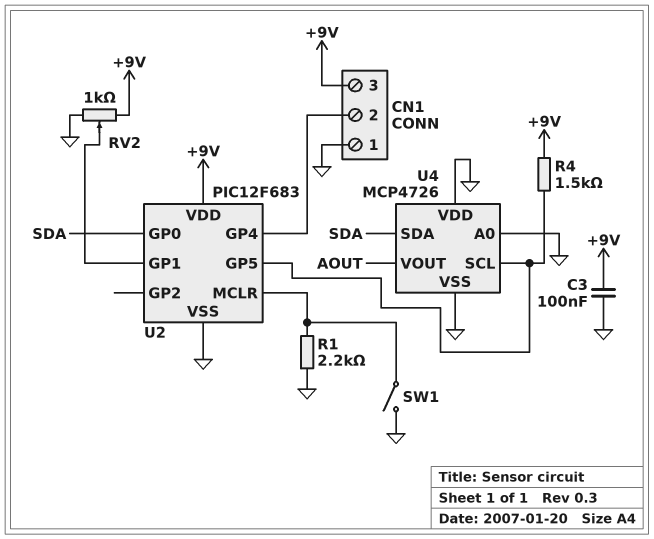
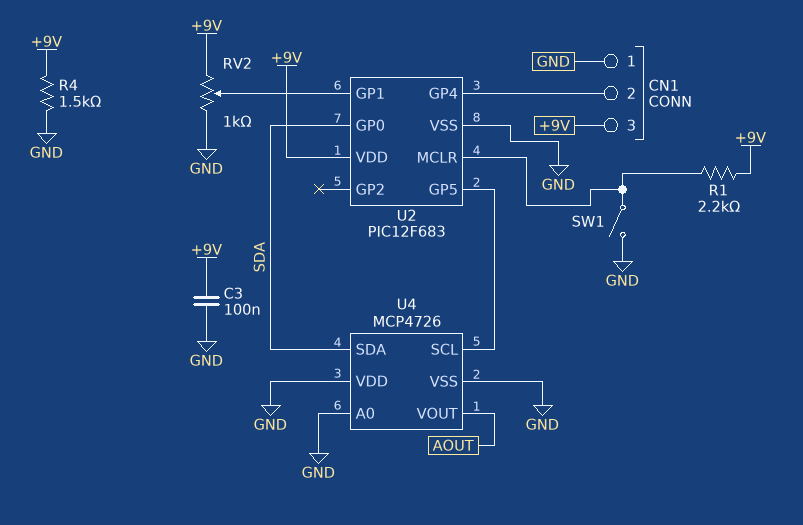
R1: 2.2k (GND, U2/MCLR) -> 2.2k (+9V, U2/MCLR)
R4: 1.5k (+9V, U2/GP5) -> 1.5k (+9V, GND)

